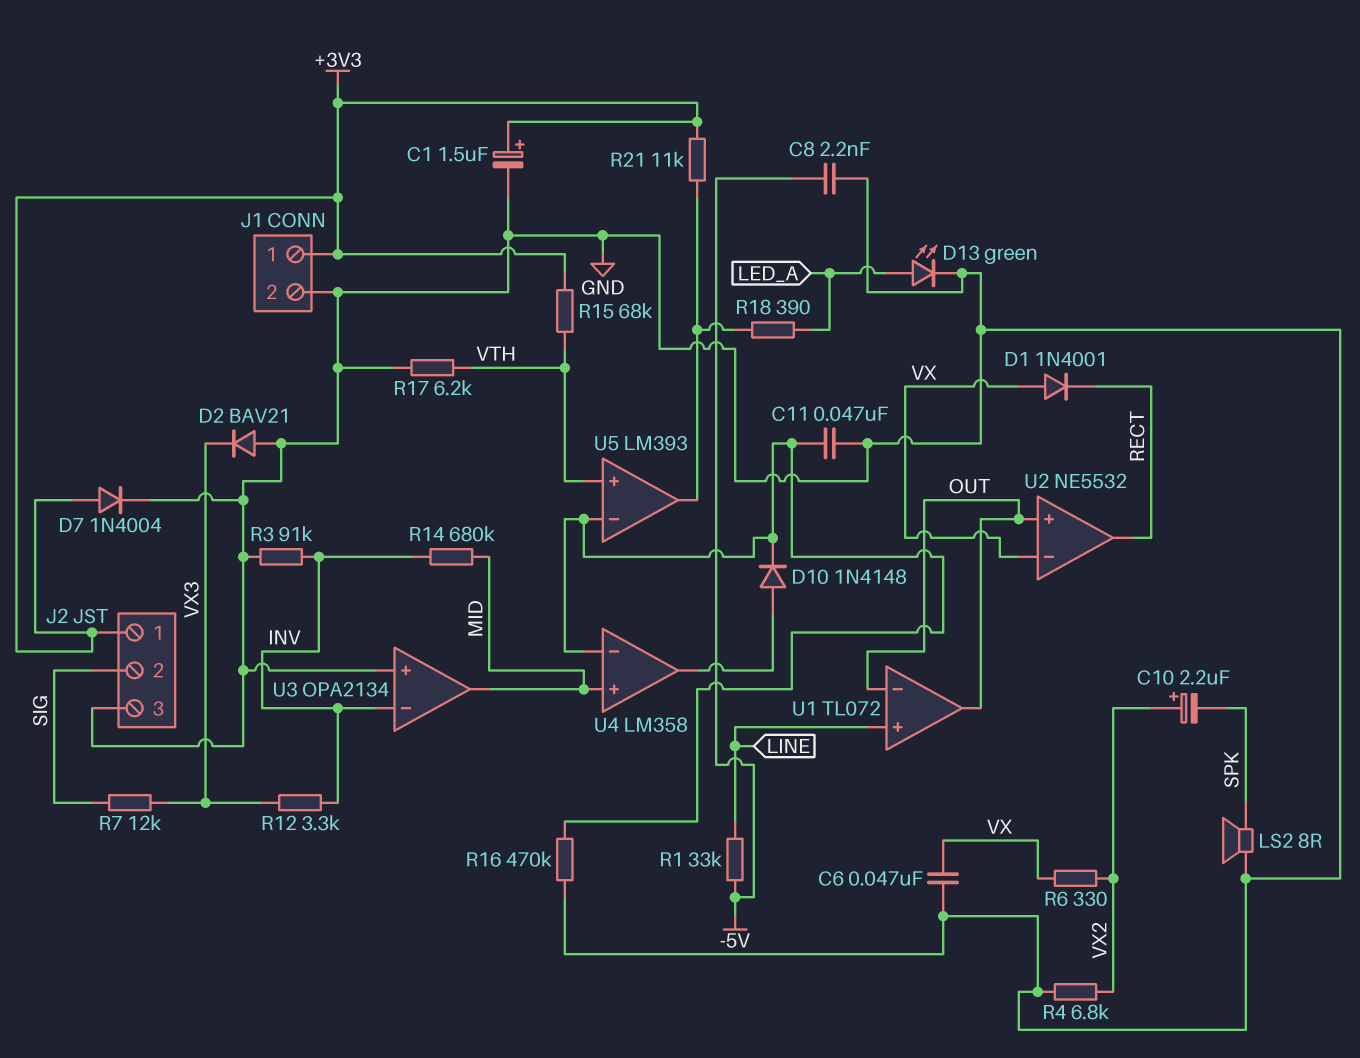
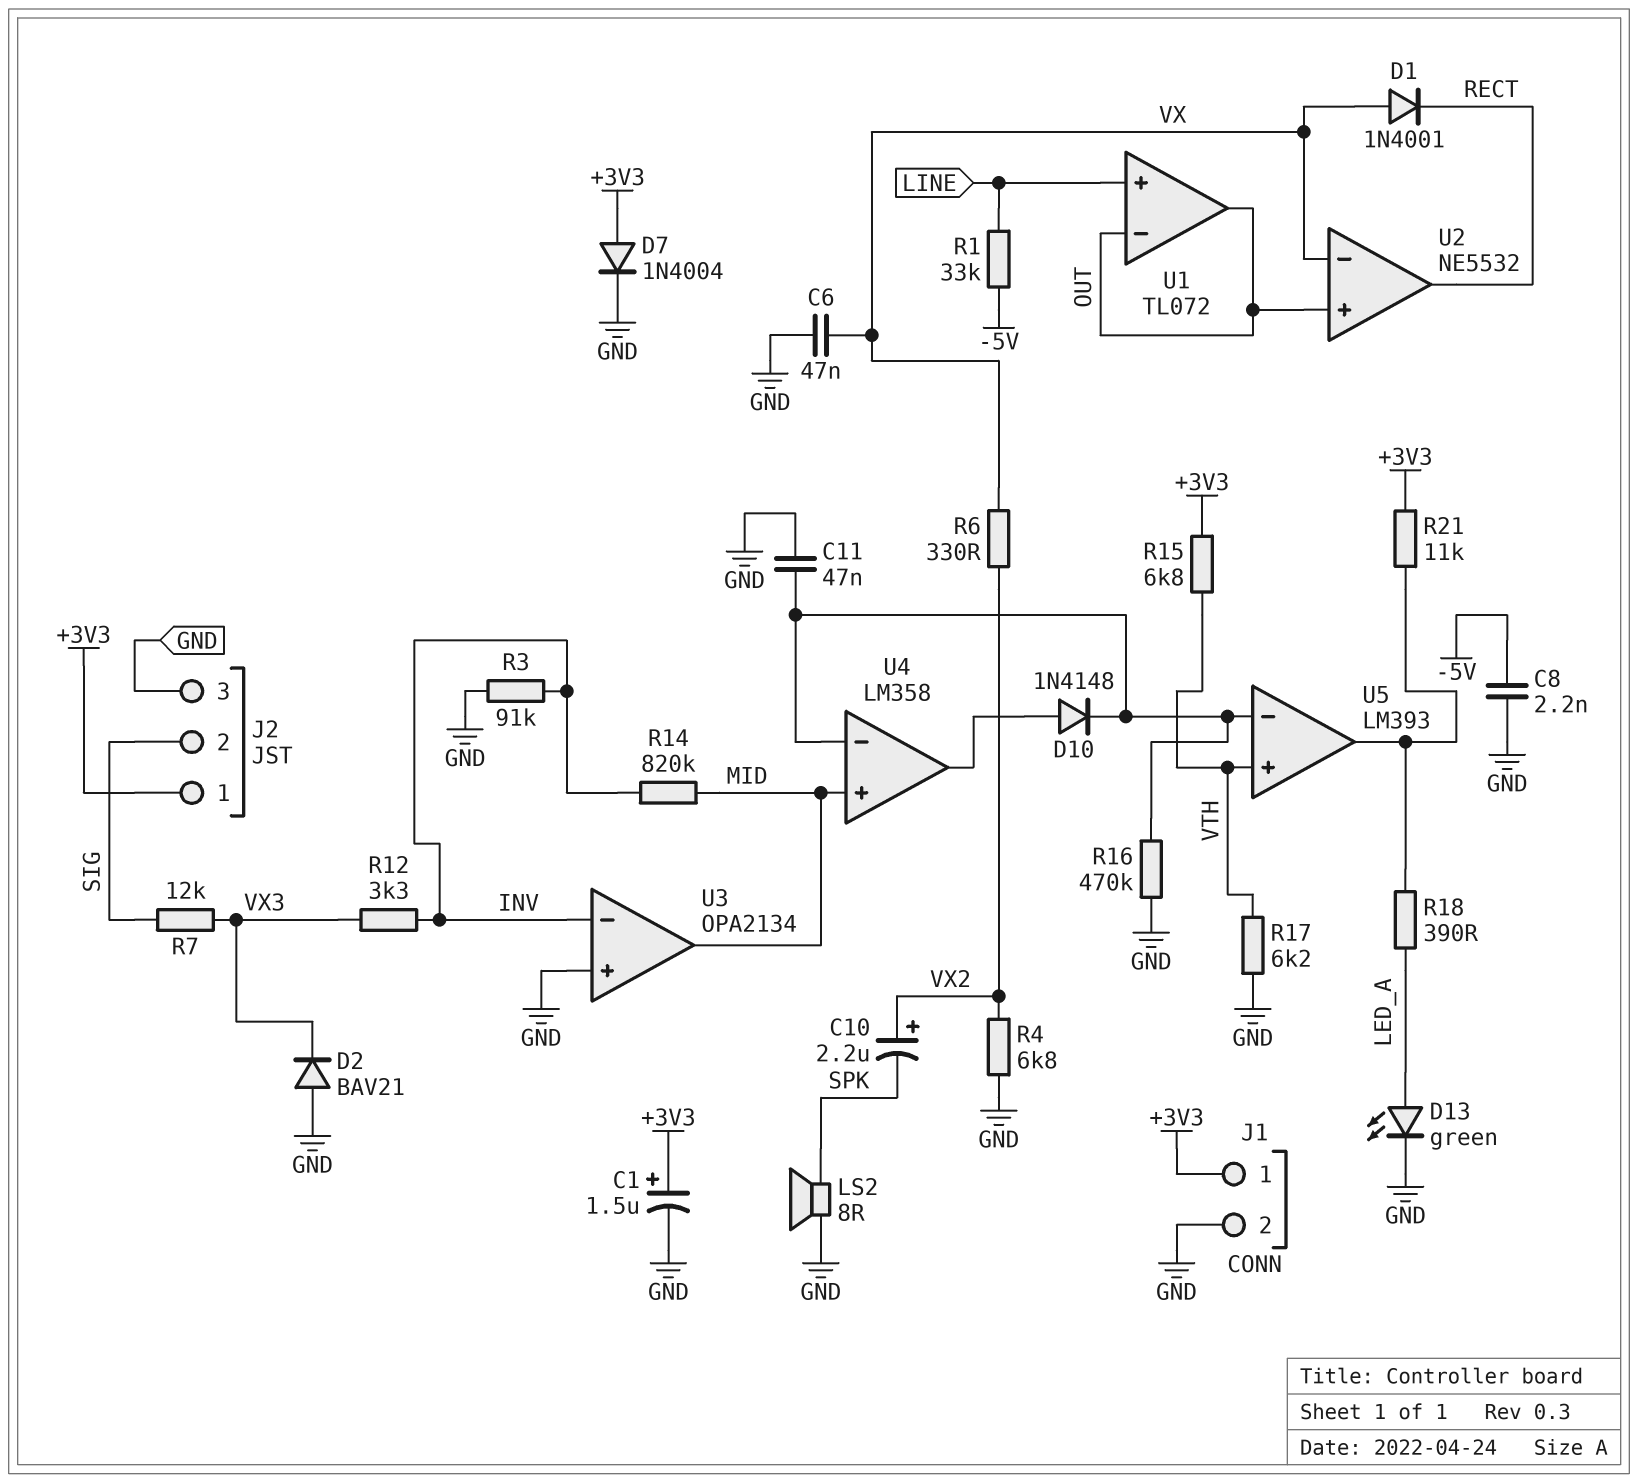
R14: 680k (INV, MID) -> 820k (INV, MID)
R15: 68k (+3V3, VTH) -> 6.8k (+3V3, VTH)

